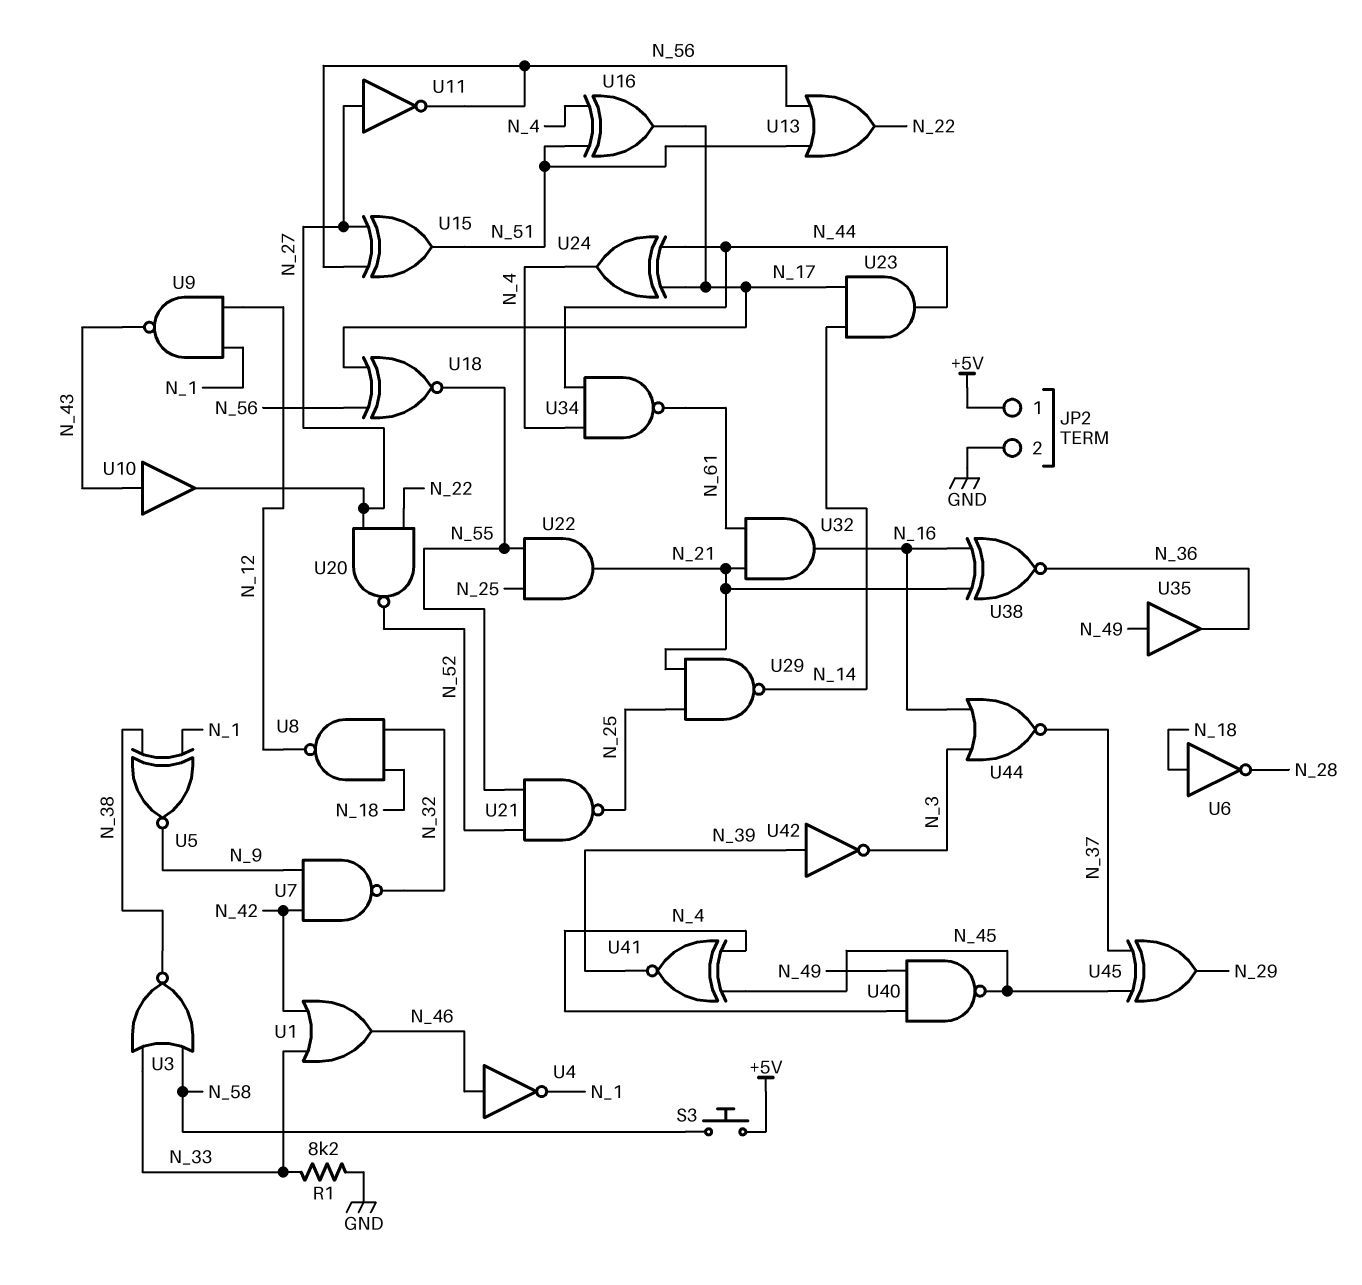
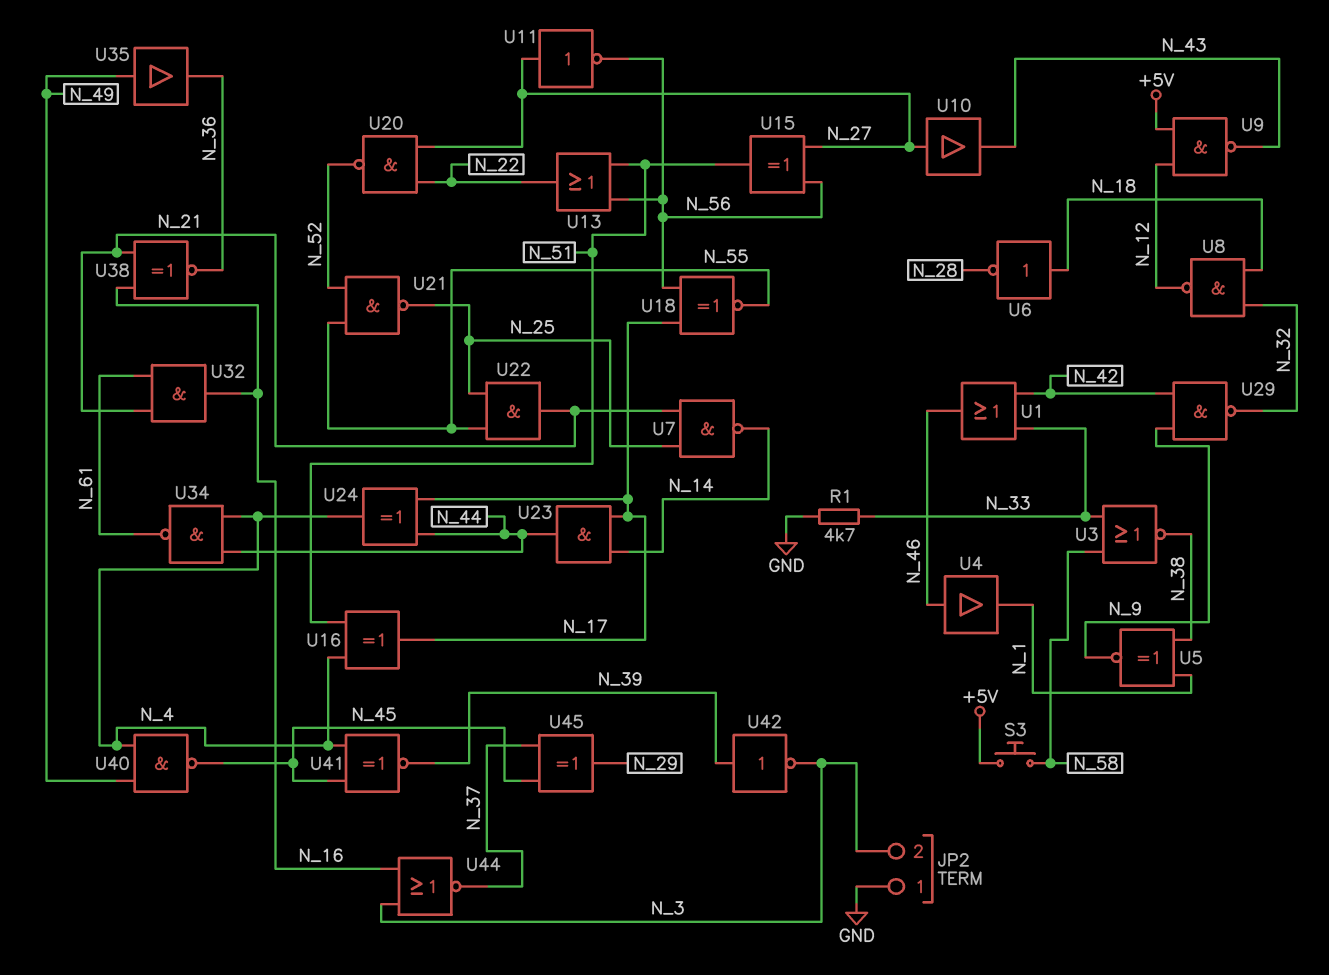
JP2 pin 1: +5V -> GND
JP2 pin 2: GND -> N_3
R1: 8.2k (GND, N_33) -> 4.7k (GND, N_33)
U4: NOT (in N_46, out N_1) -> buffer (in N_46, out N_1)
U7: NAND (in N_9, in N_42, out N_32) -> NAND (in N_21, in N_25, out N_14)
U9: NAND (in N_1, in N_12, out N_43) -> NAND (in +5V, in N_12, out N_43)
U10: buffer (in N_43, out N_27) -> buffer (in N_27, out N_43)
U29: NAND (in N_21, in N_25, out N_14) -> NAND (in N_9, in N_42, out N_32)

